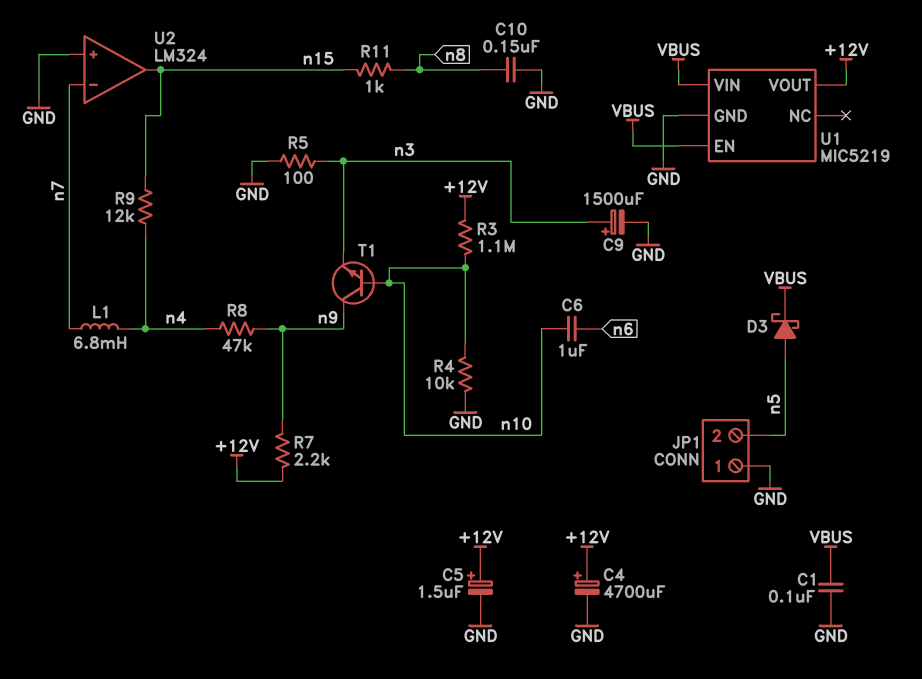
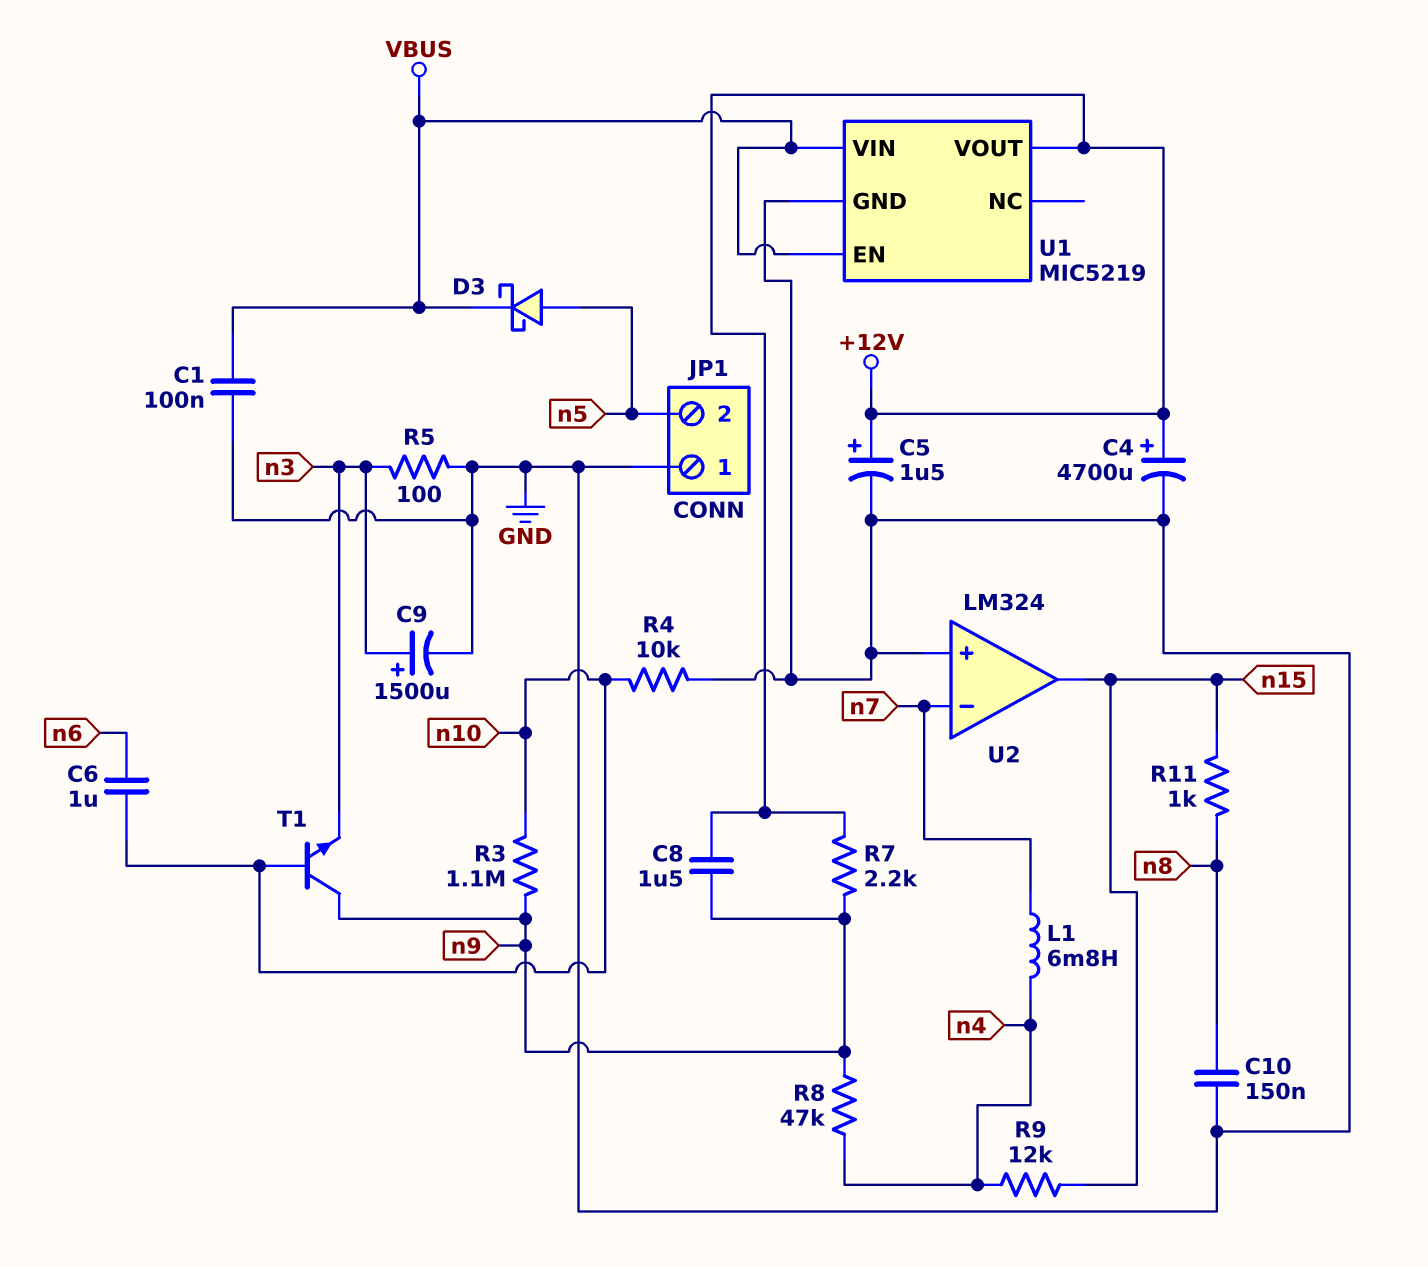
C8: none -> 1.5uF (+12V, n9)
R3: 1.1M (+12V, n10) -> 1.1M (n9, n10)

